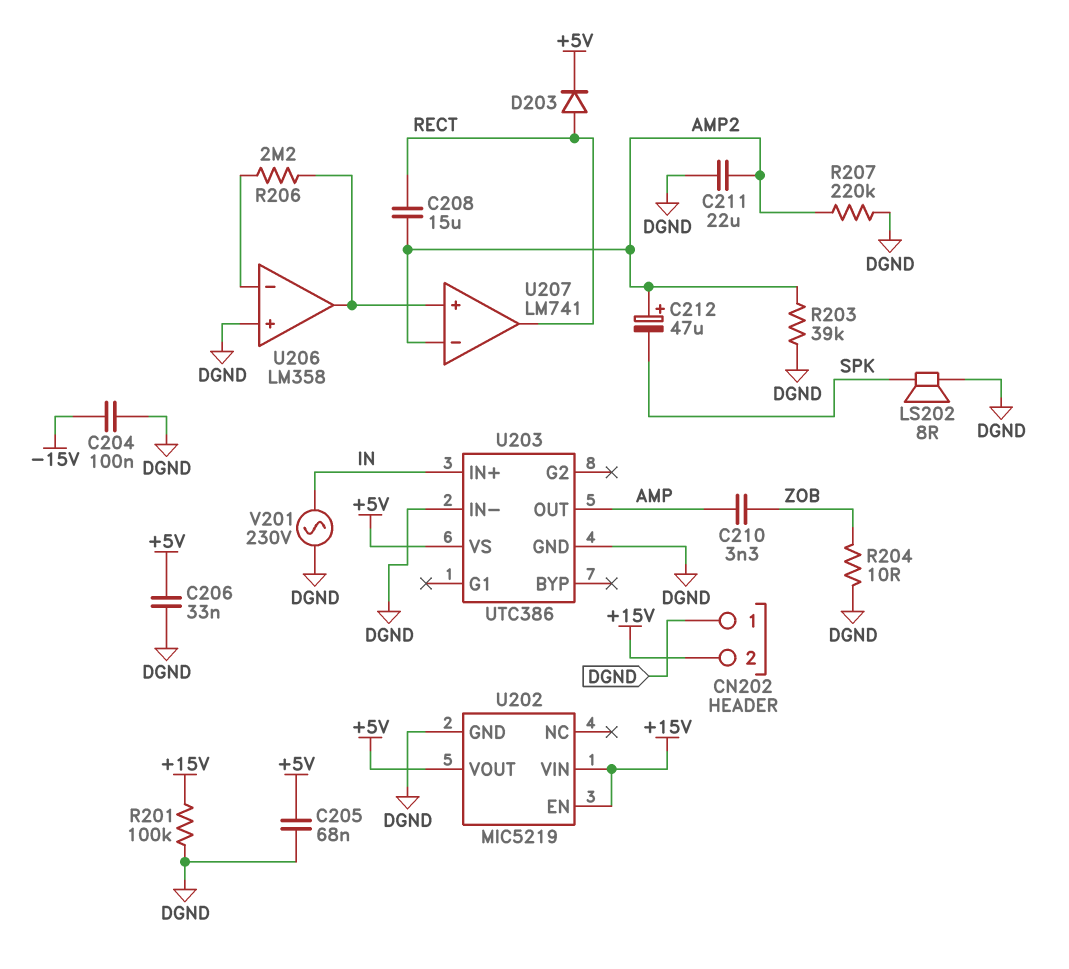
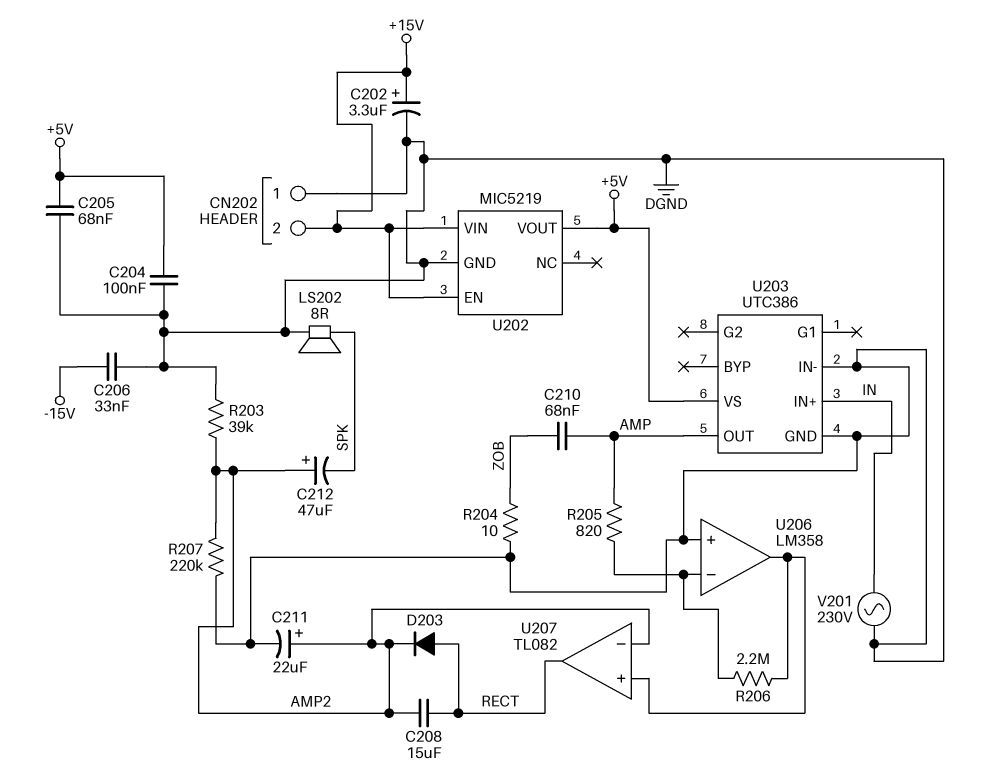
C202: none -> 3.3uF (plus +15V, minus DGND)
C204: 100nF (-15V, DGND) -> 100nF (+5V, DGND)
C206: 33nF (+5V, DGND) -> 33nF (-15V, DGND)
C210: 3.3nF (AMP, ZOB) -> 68nF (AMP, ZOB)
C211: 22uF (AMP2, DGND) -> 22uF (plus AMP2, minus DGND)
D203: diode (A RECT, K +5V) -> diode (A RECT, K AMP2)
R201: 100k (+15V, DGND) -> none
R205: none -> 820 (AMP, U206/in-)
U207: LM741 -> TL082

